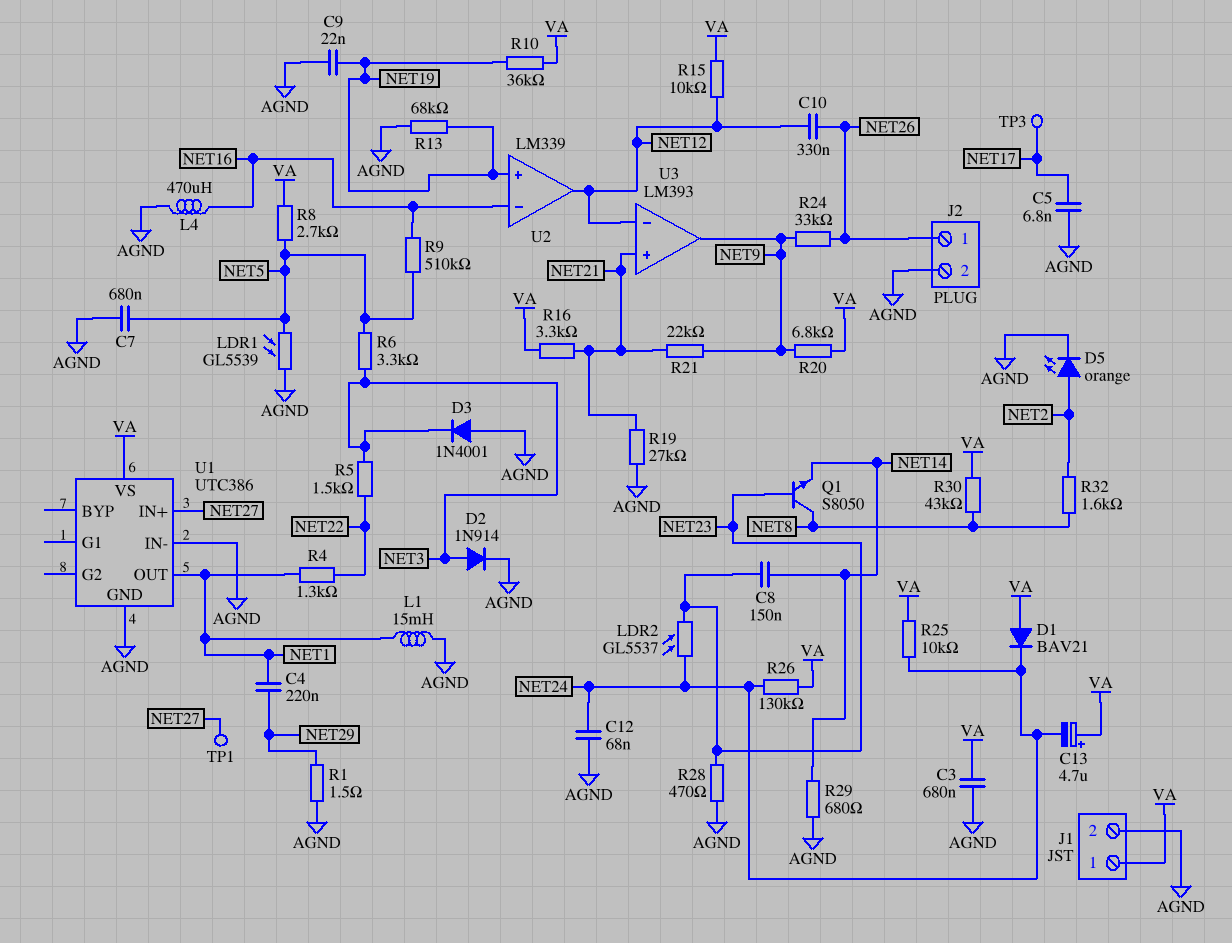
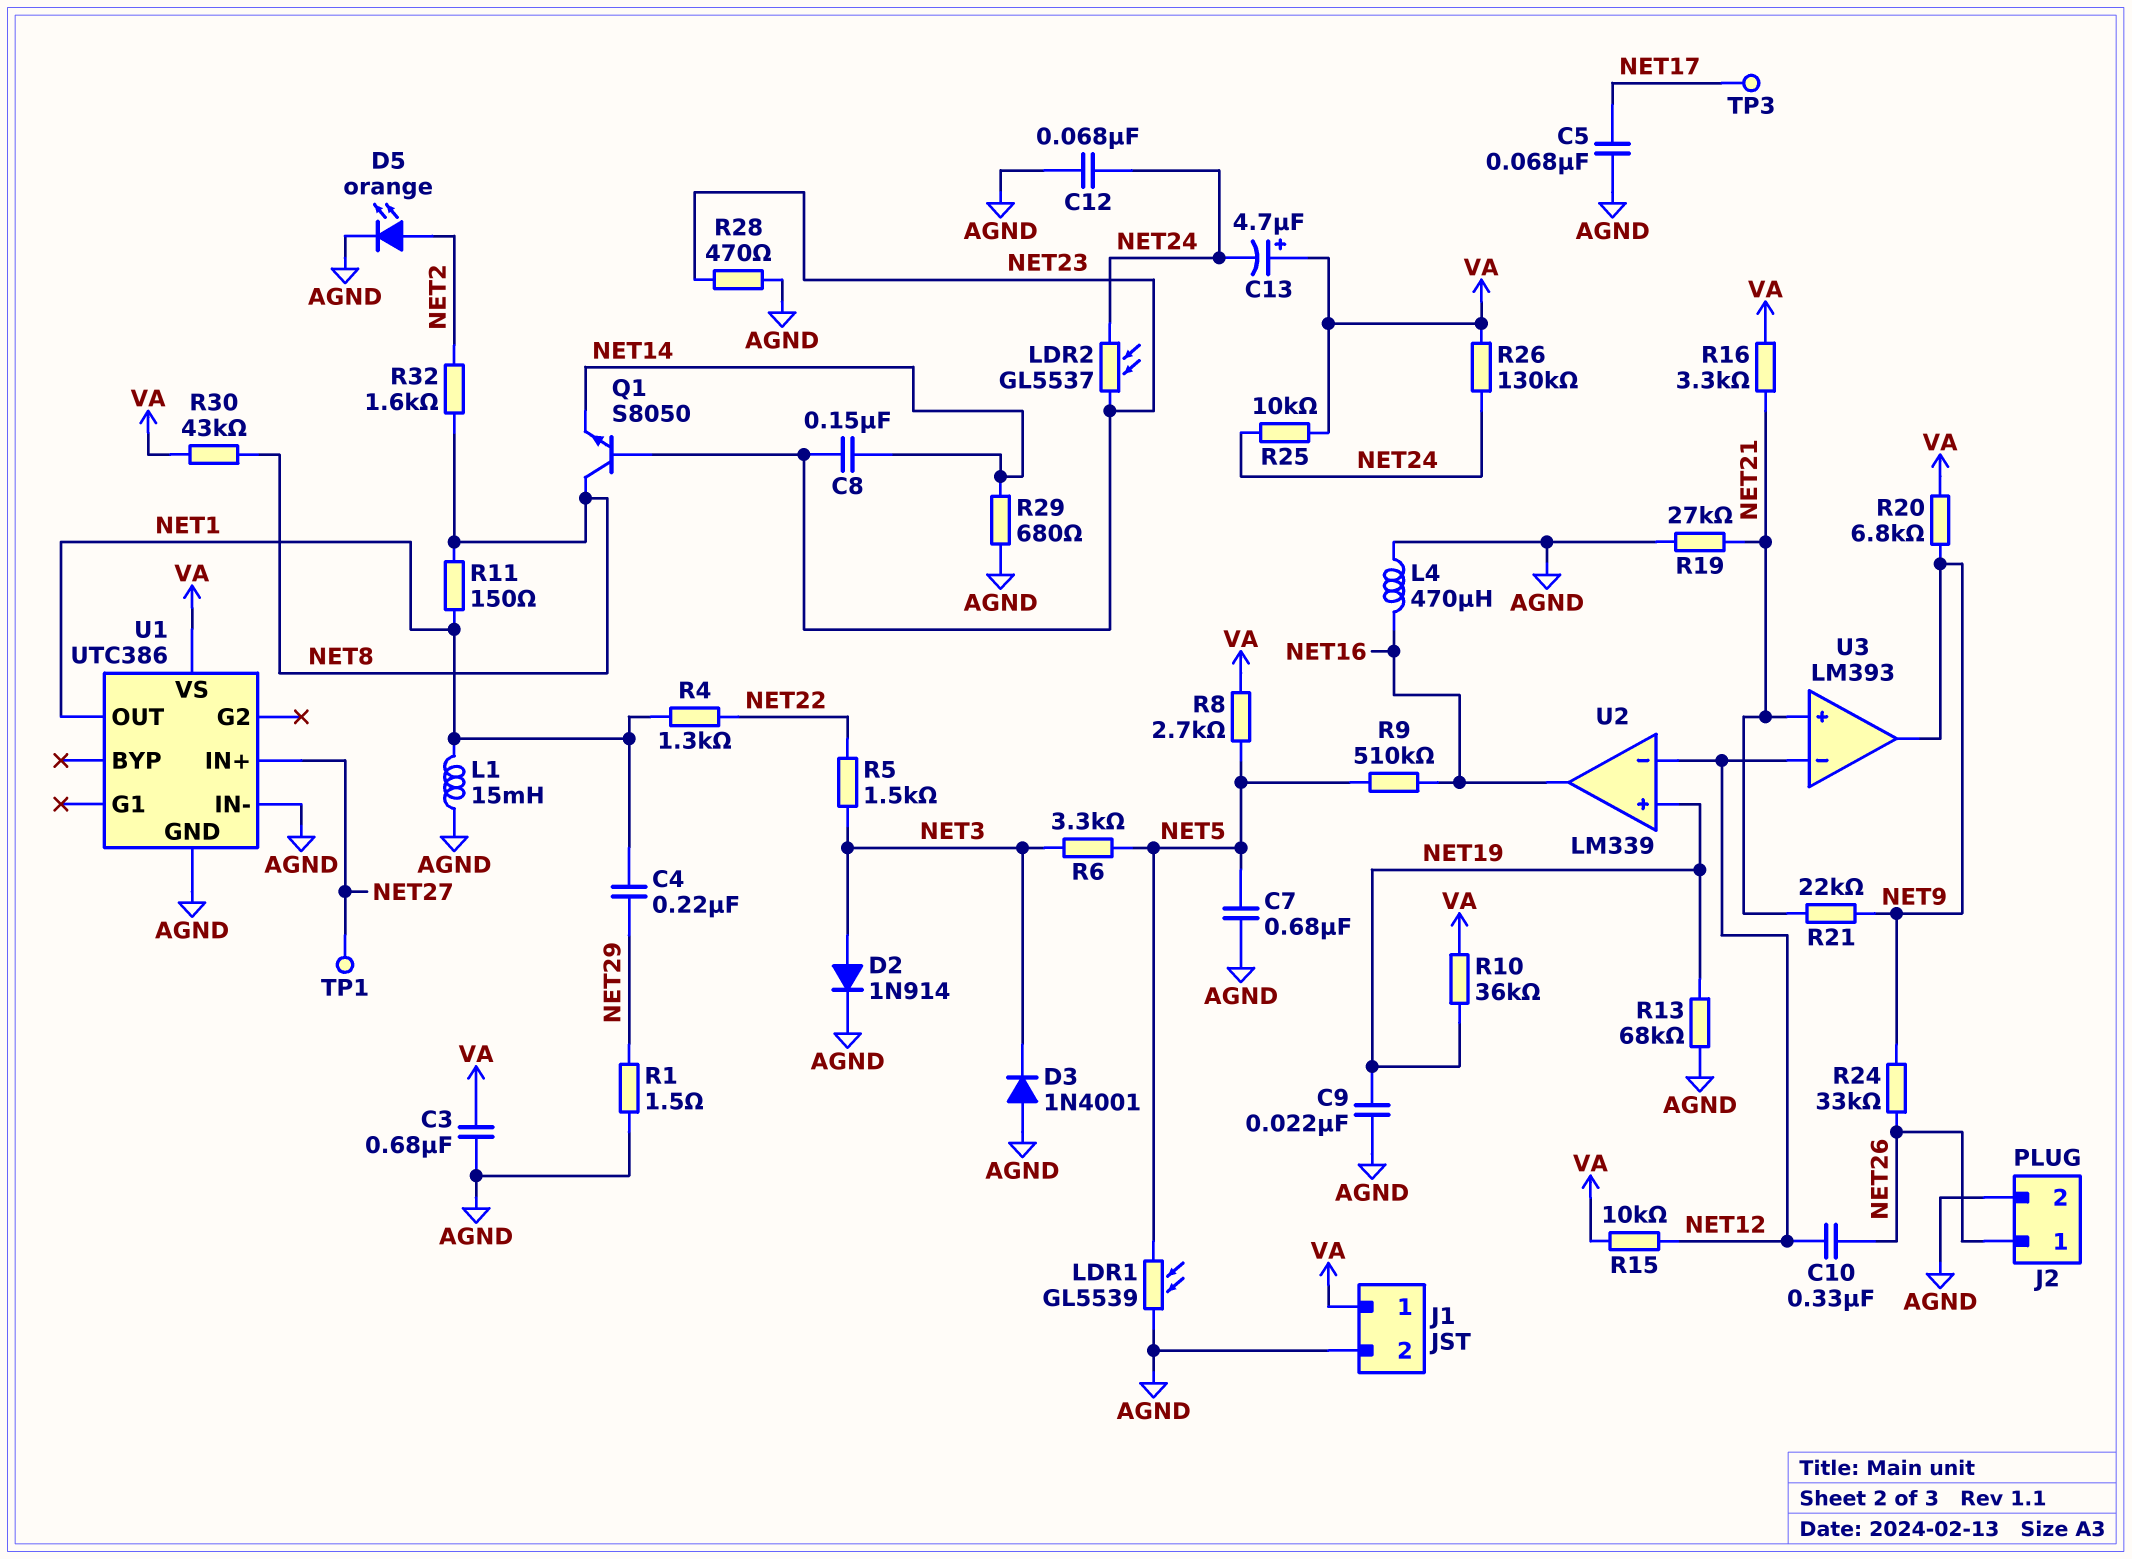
C5: 6.8nF (AGND, NET17) -> 68nF (AGND, NET17)
D1: diode BAV21 (A VA, K NET24) -> none
R11: none -> 150 (NET1, NET8)
U2 pin in-: NET16 -> NET12
U2 pin out: NET12 -> NET16

